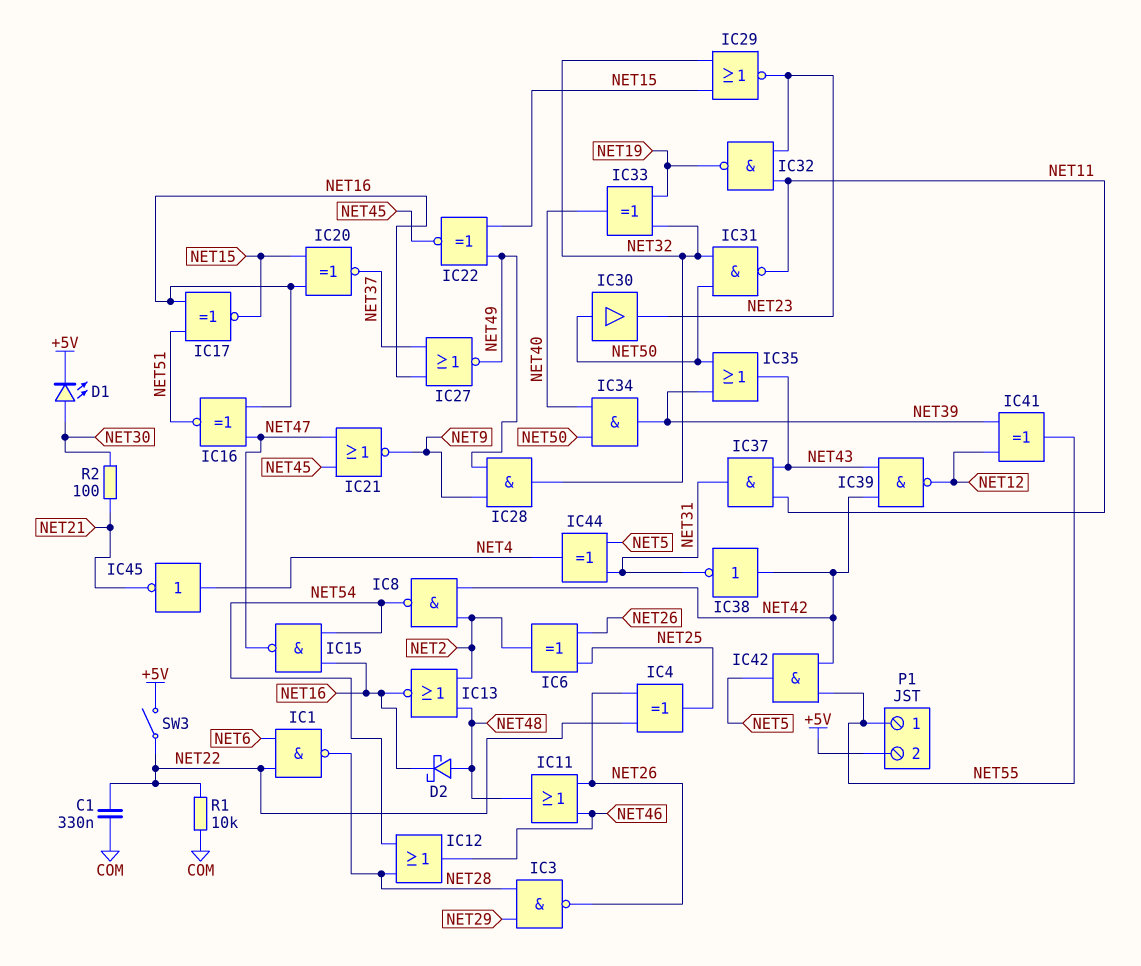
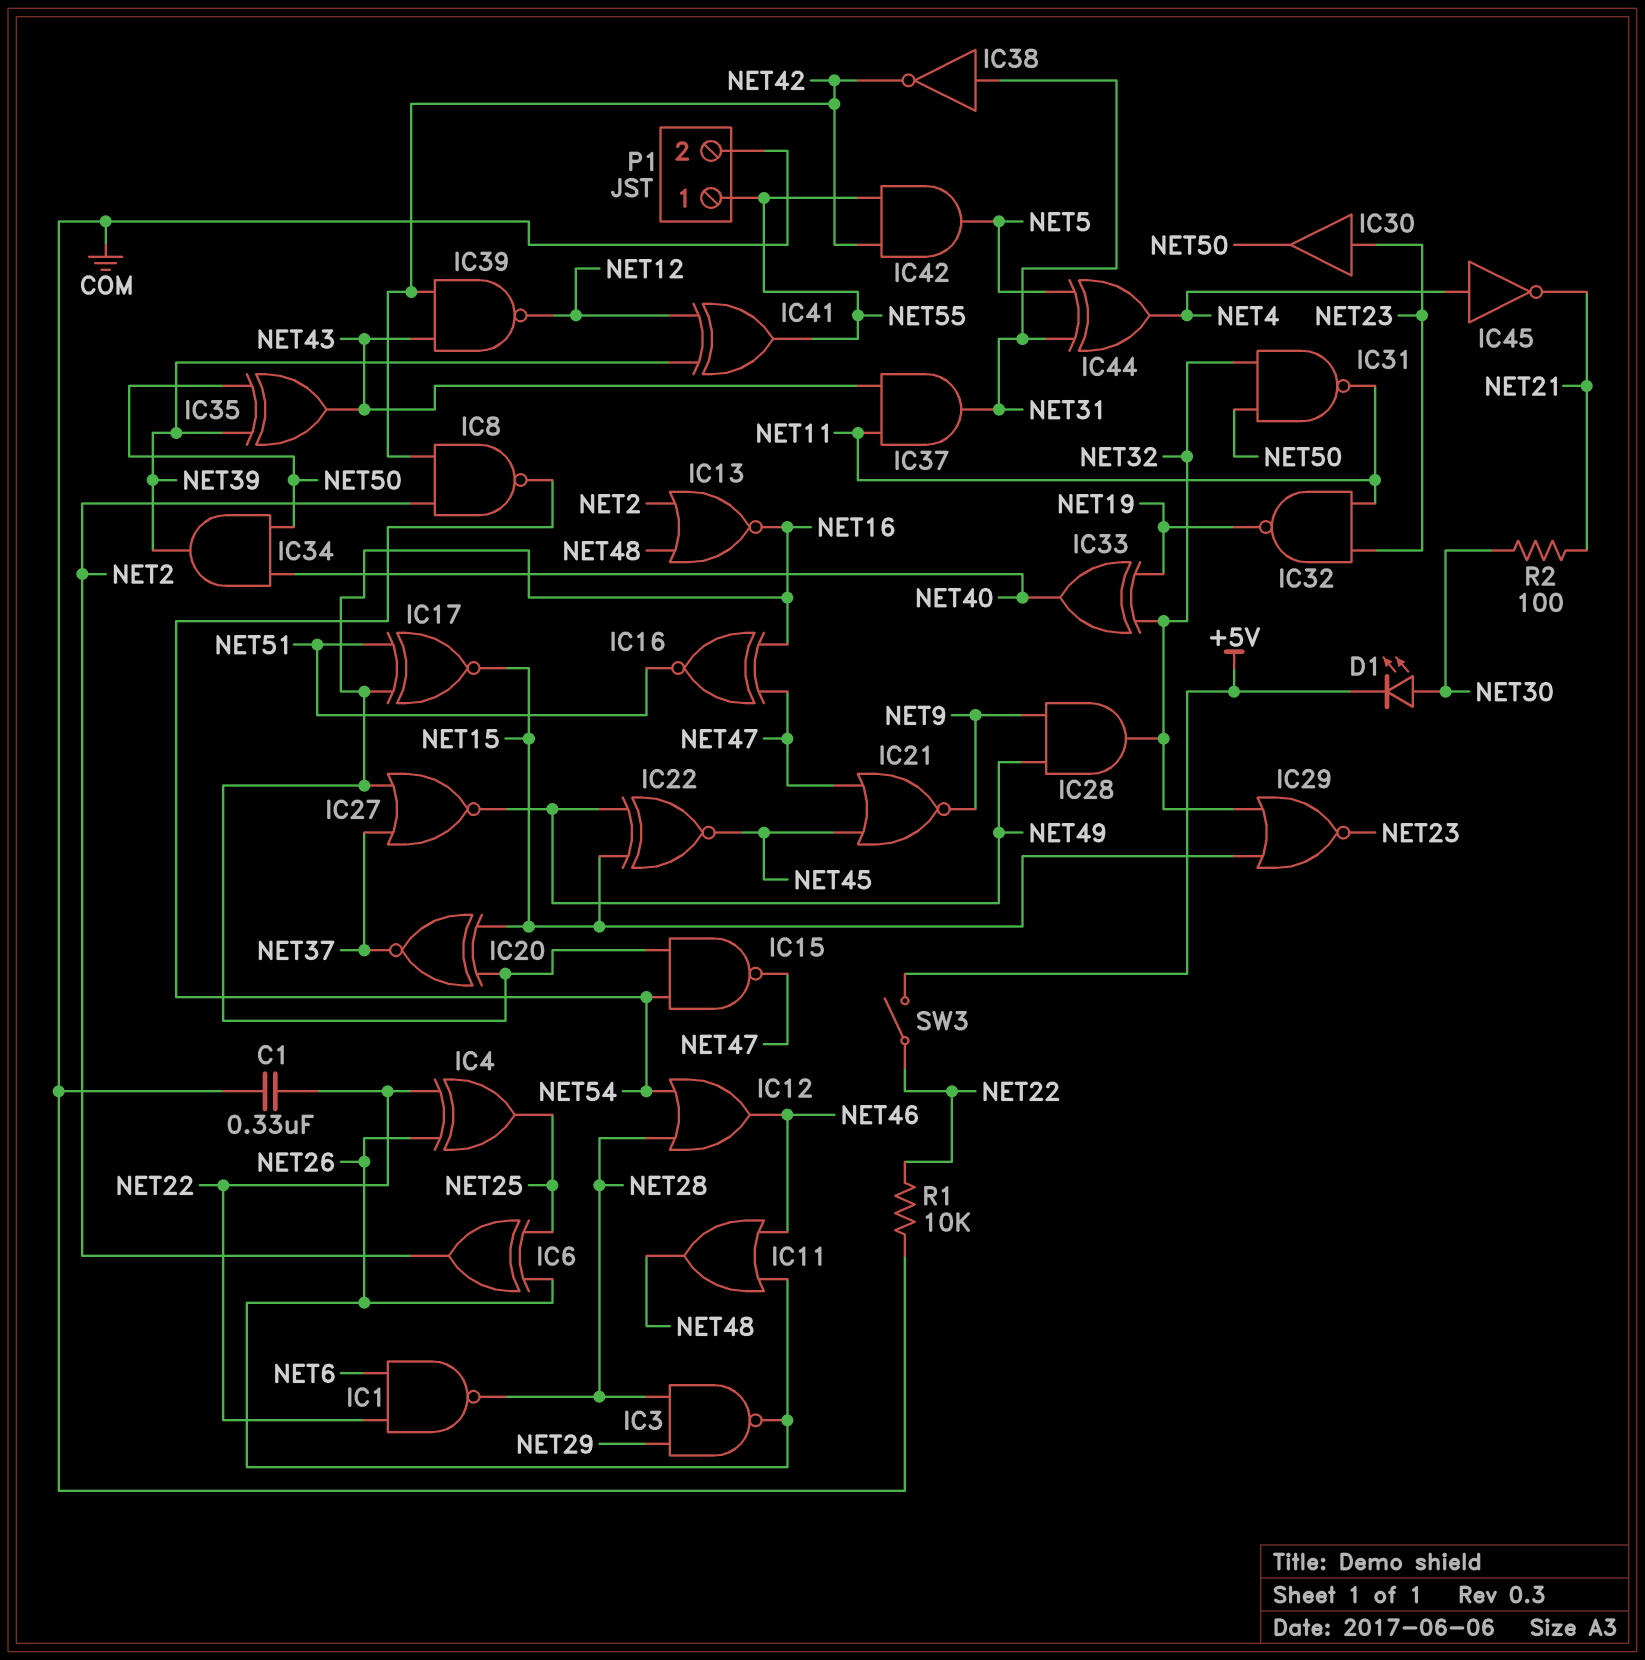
D2: schottky (A NET48, K NET16) -> none
IC30: buffer (in NET50, out NET23) -> buffer (in NET23, out NET50)
IC35: OR (in NET39, in NET50, out NET43) -> XOR (in NET39, in NET50, out NET43)
IC38: NOT (in NET42, out NET31) -> NOT (in NET31, out NET42)
P1 pin 2: +5V -> COM

